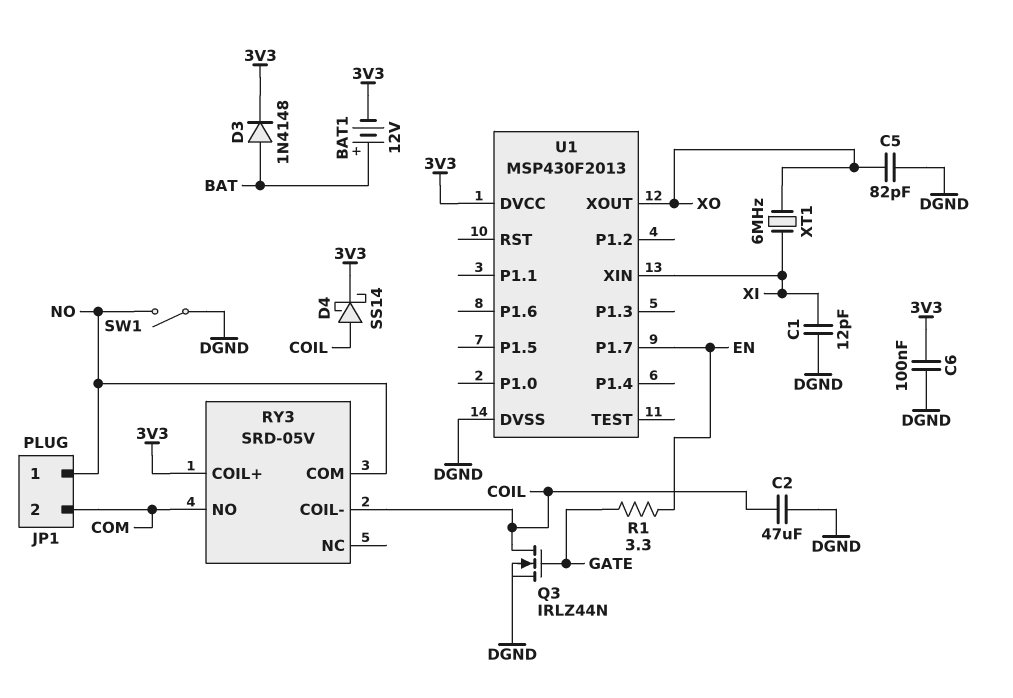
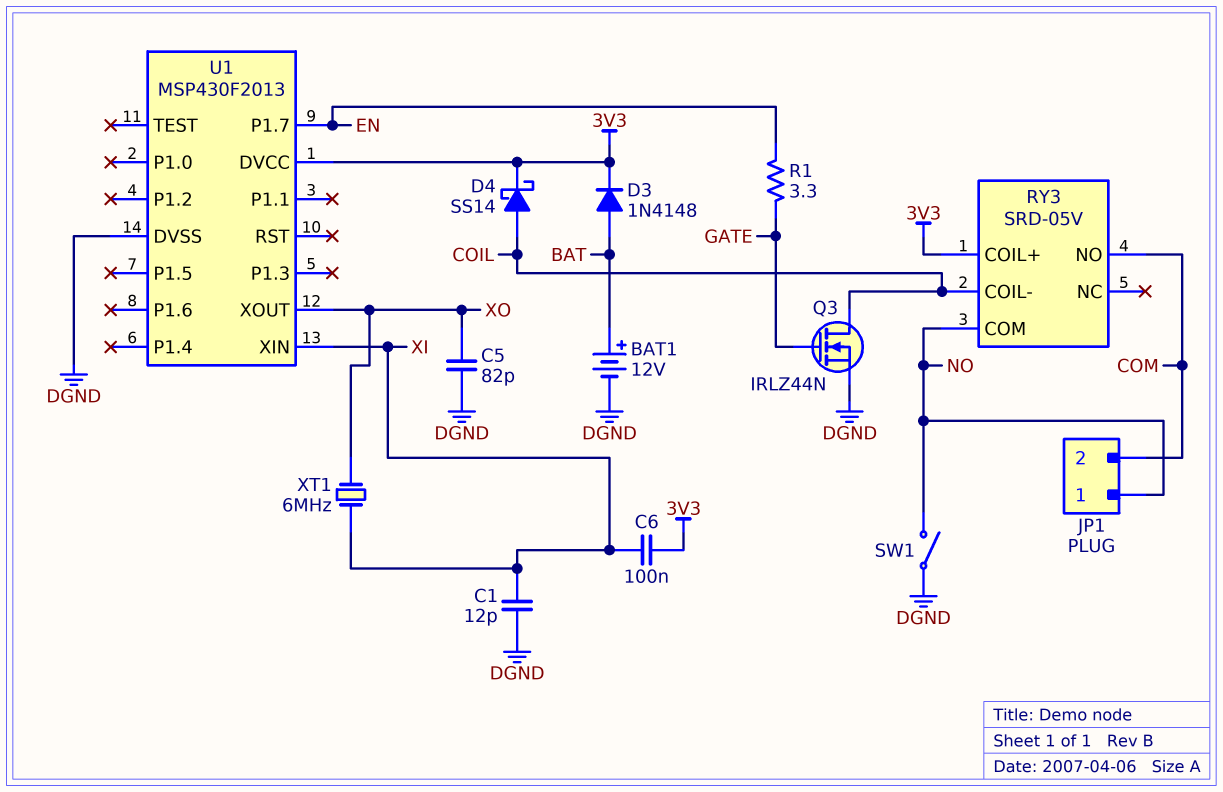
BAT1: 12V (plus BAT, minus 3V3) -> 12V (plus BAT, minus DGND)
C2: 47uF (COIL, DGND) -> none
C6: 100nF (3V3, DGND) -> 100nF (3V3, XI)

